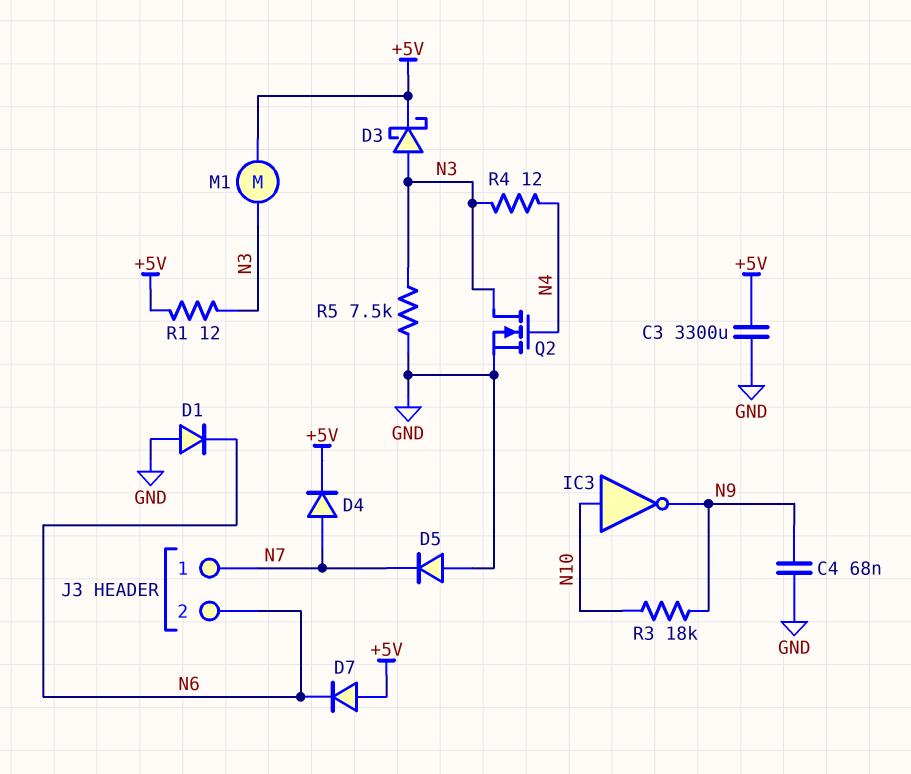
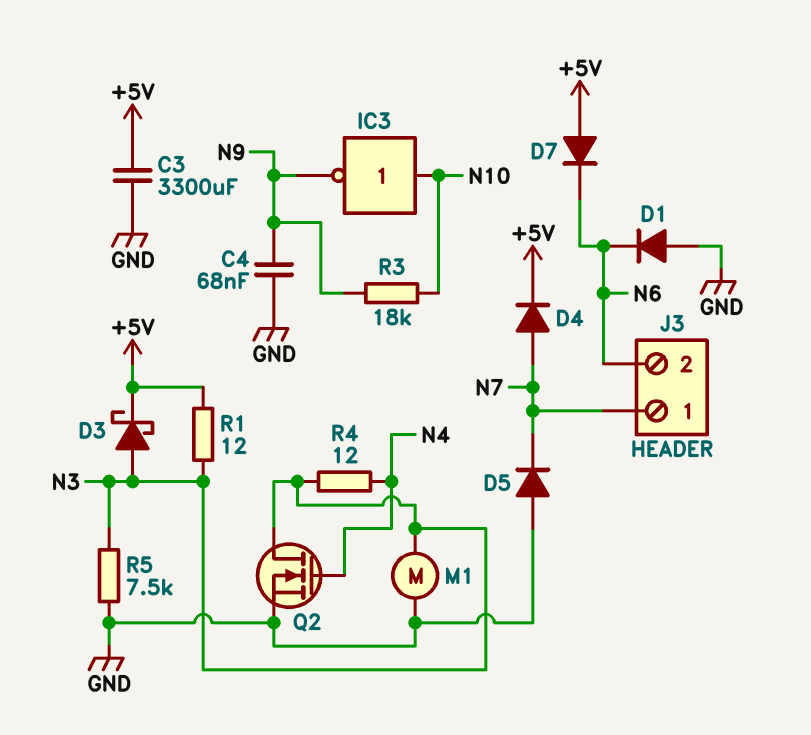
M1: motor (+5V, N3) -> motor (GND, N3)

